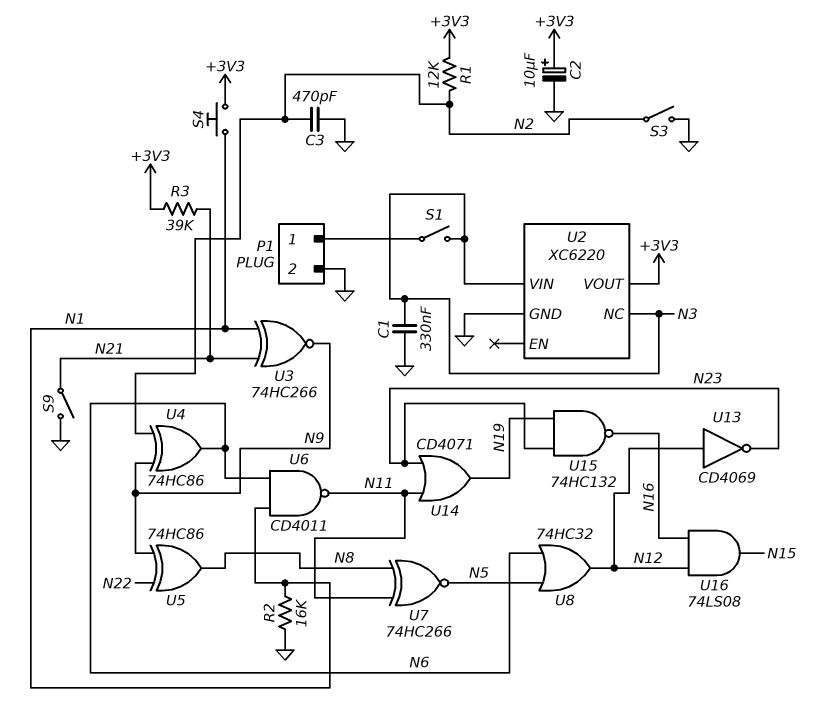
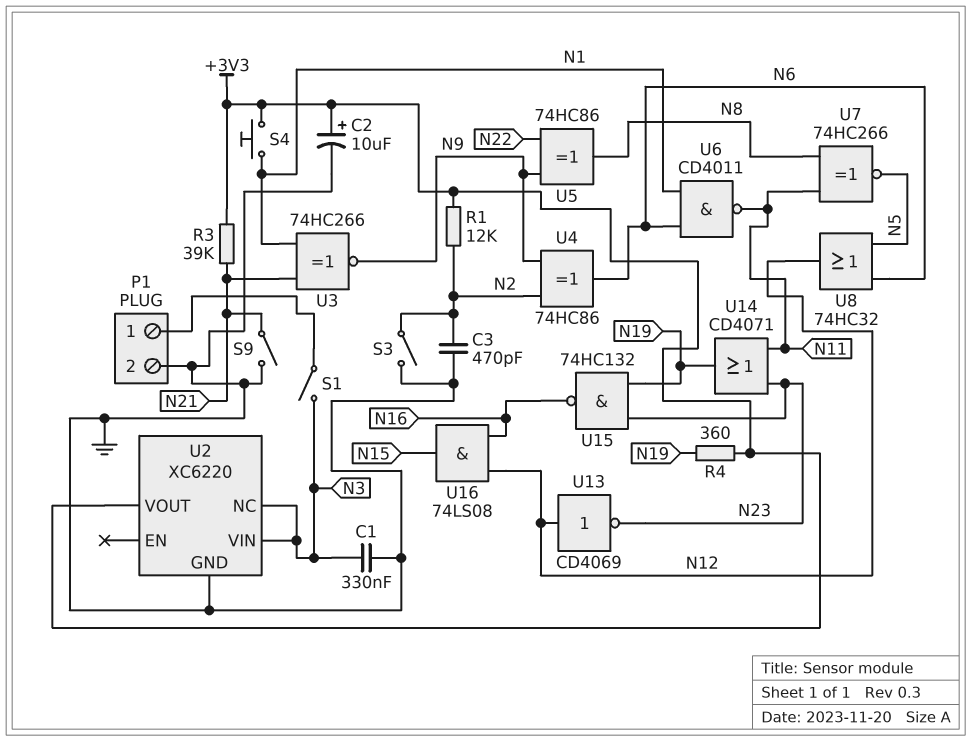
R2: 16k (GND, N1) -> none
R4: none -> 360 (+3V3, N19)

